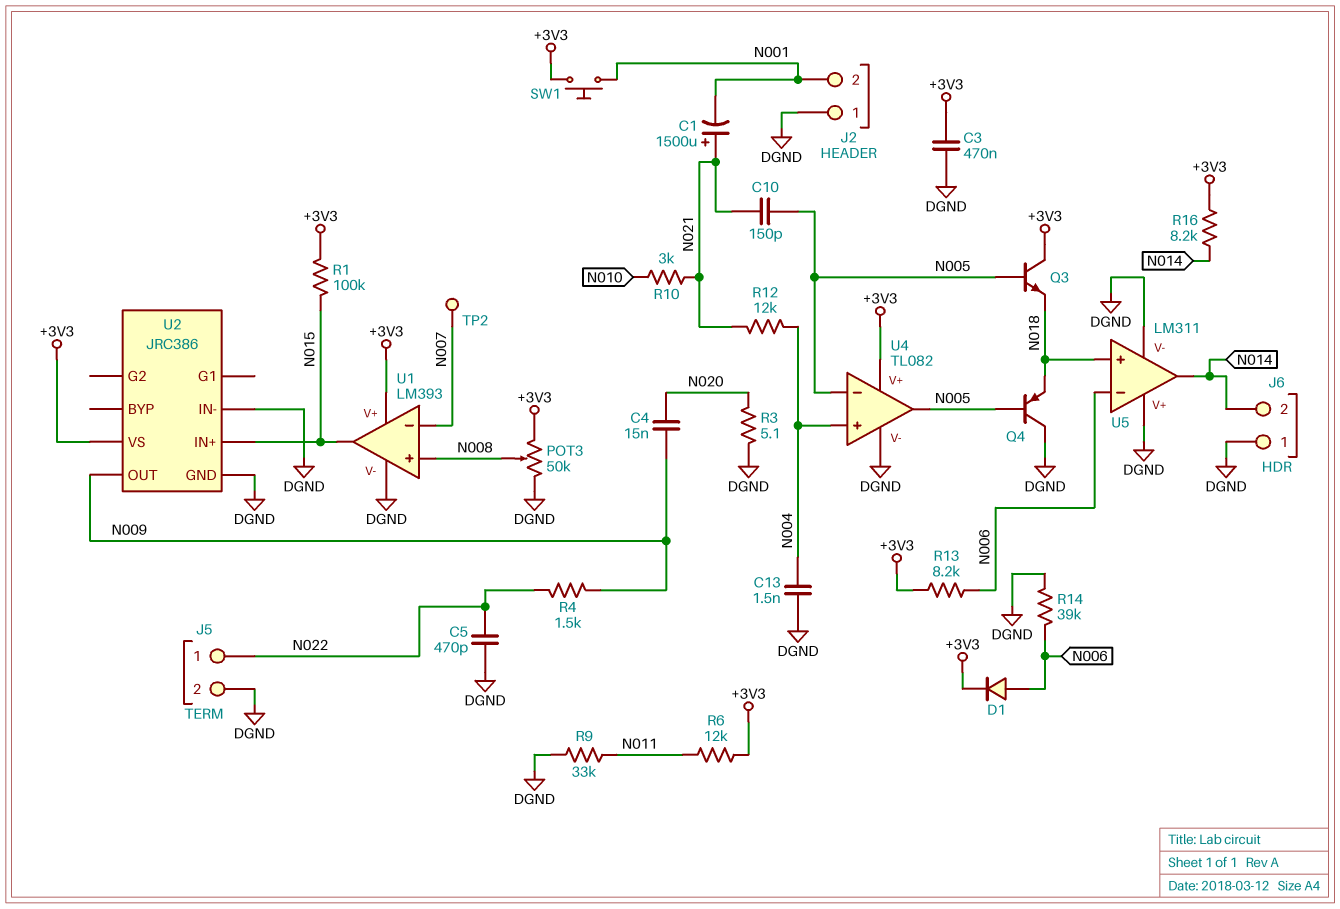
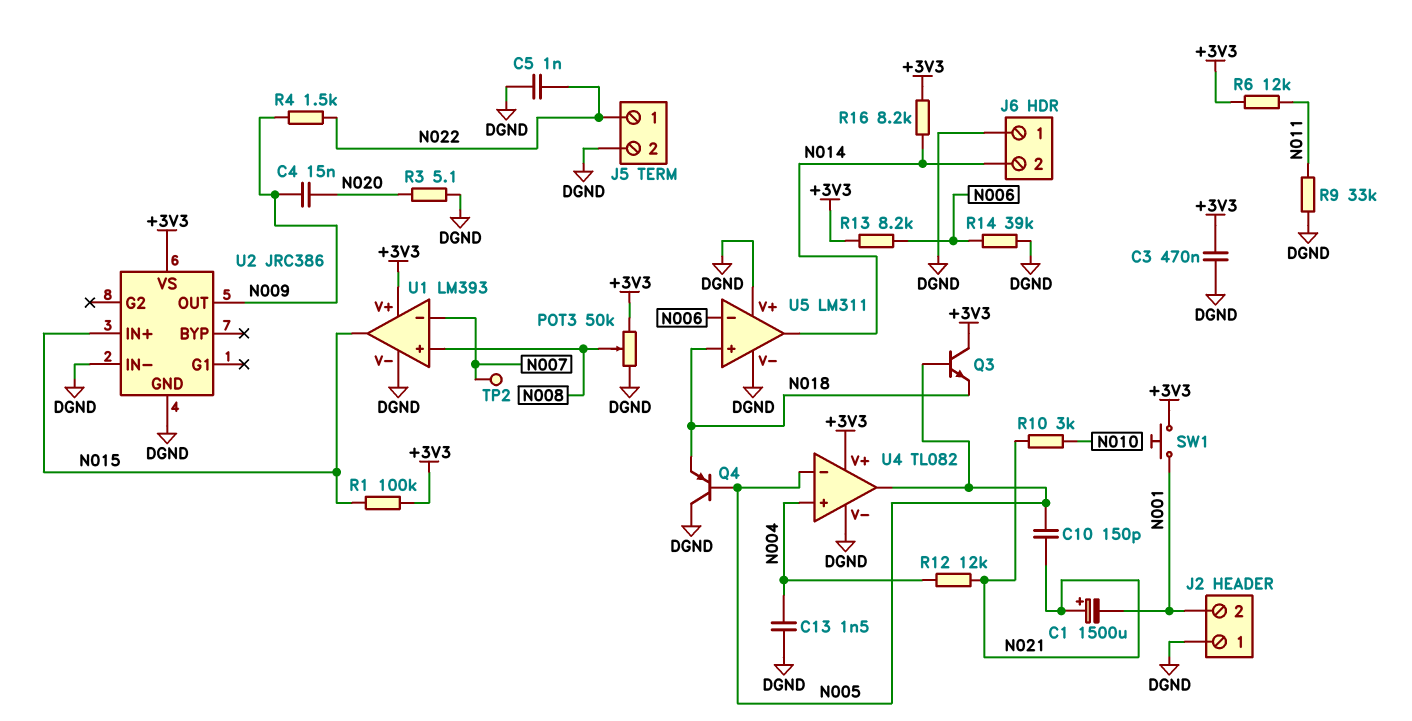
C5: 470pF (DGND, N022) -> 1nF (DGND, N022)
D1: diode (A N006, K +3V3) -> none

